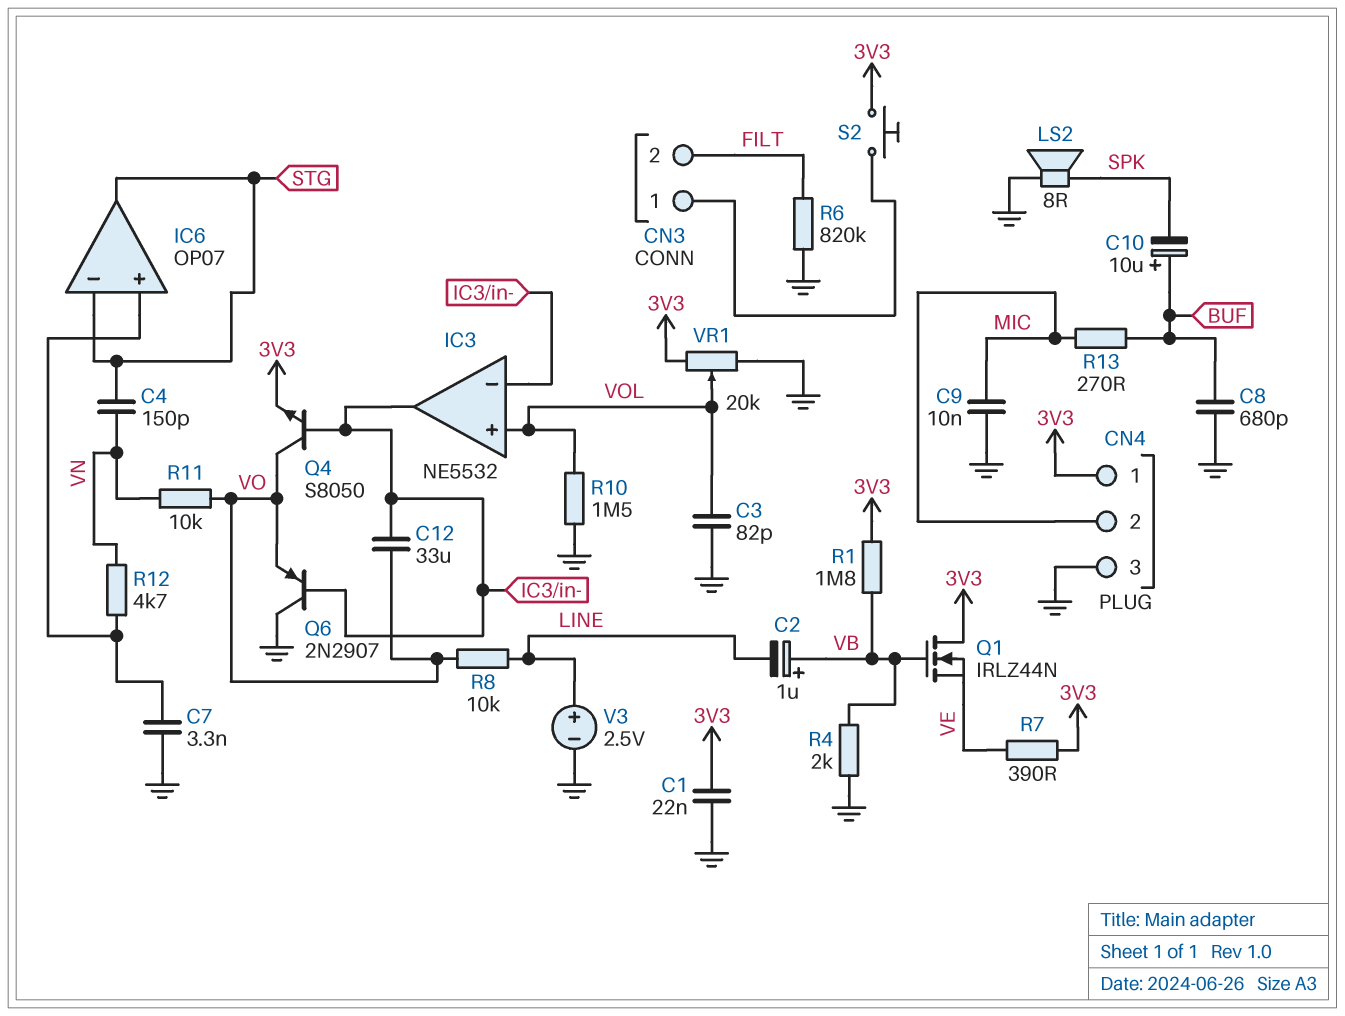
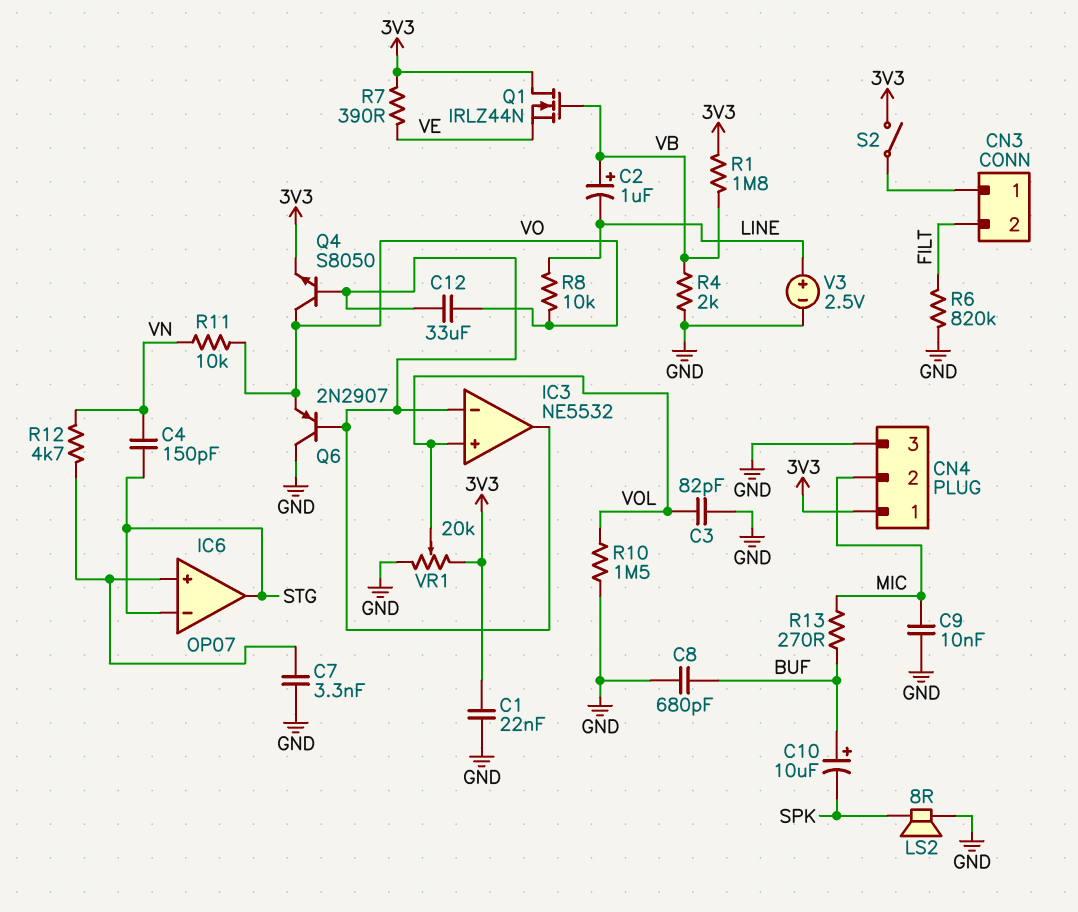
S2: button (3V3, CN3/1) -> switch (3V3, CN3/1)

